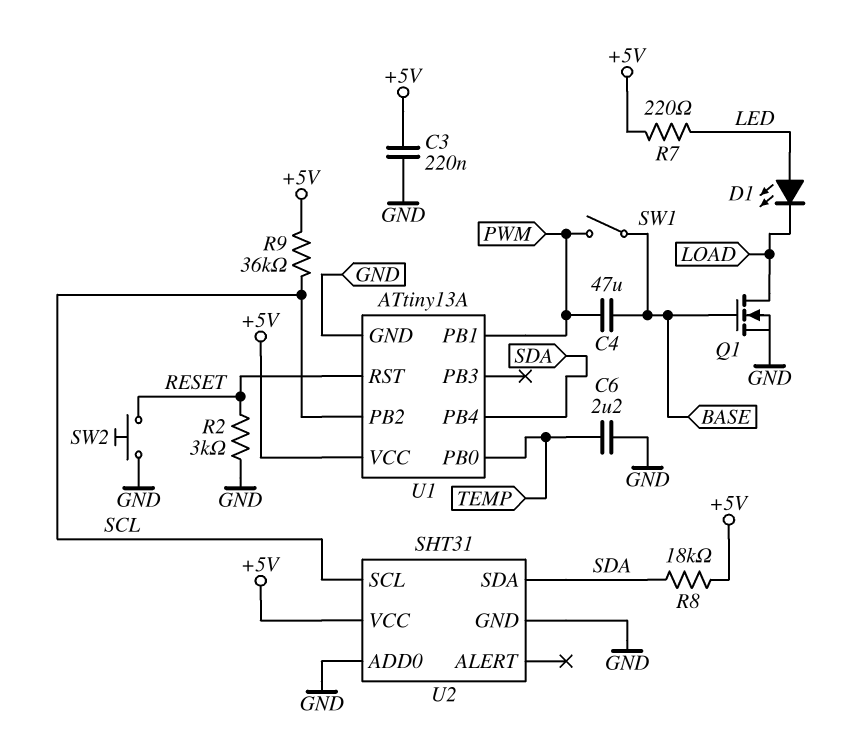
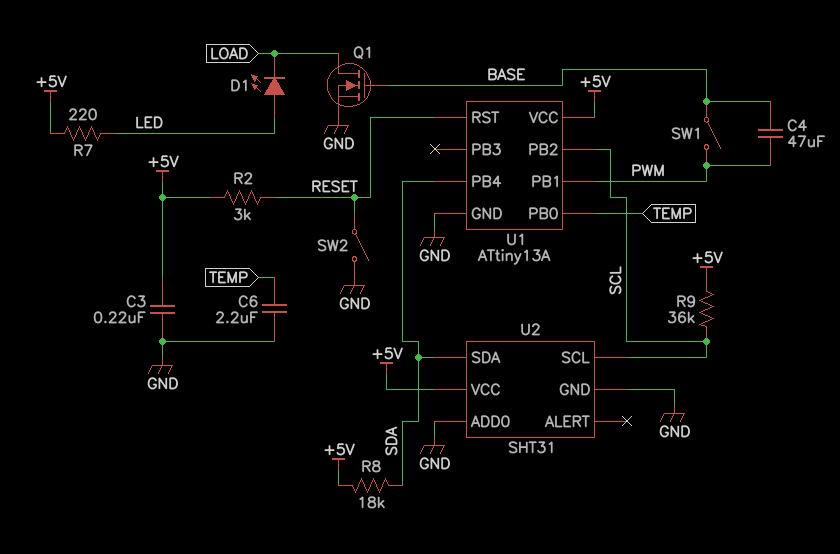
R2: 3k (GND, RESET) -> 3k (+5V, RESET)
SW2: button (GND, RESET) -> switch (GND, RESET)

